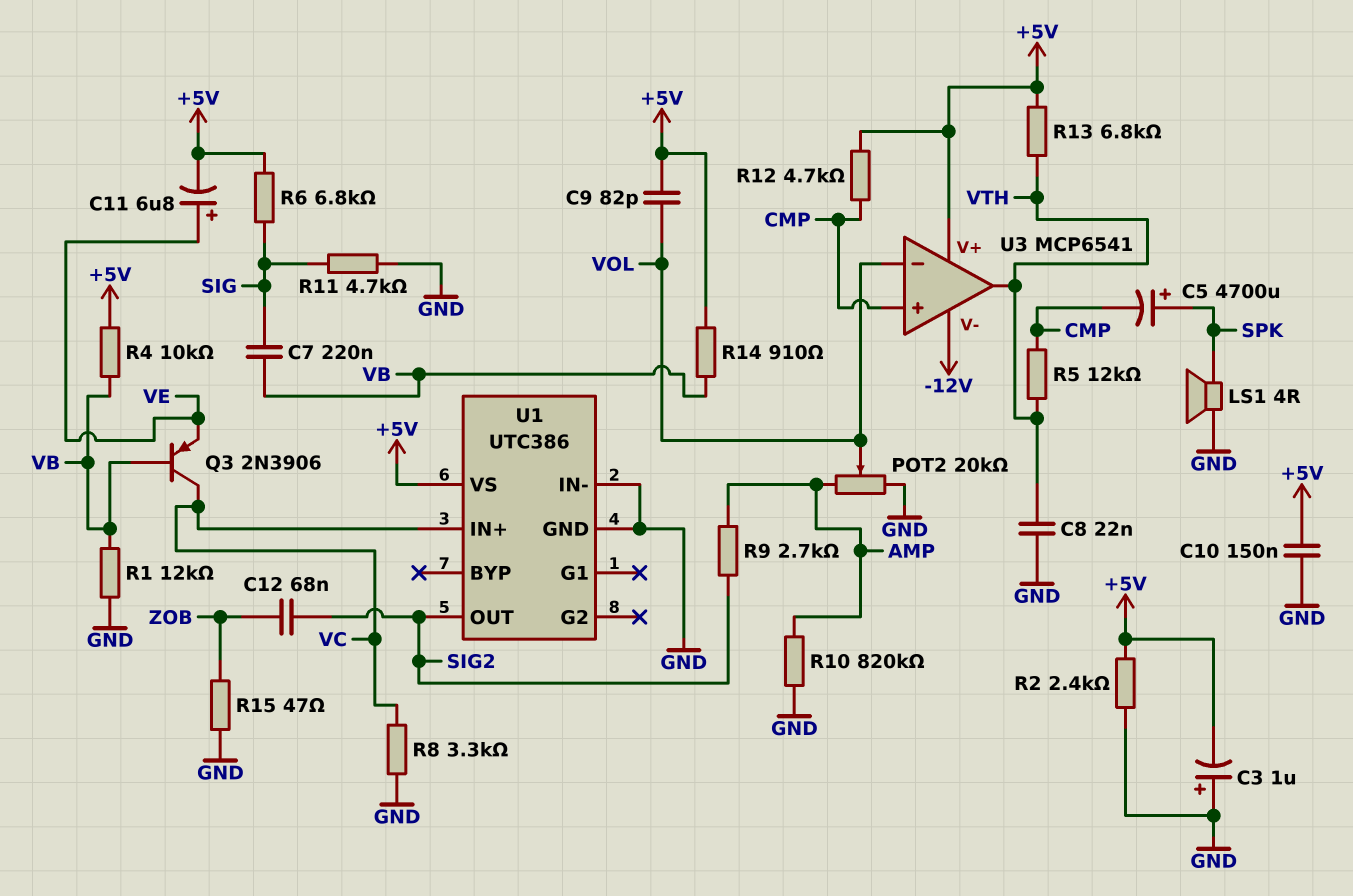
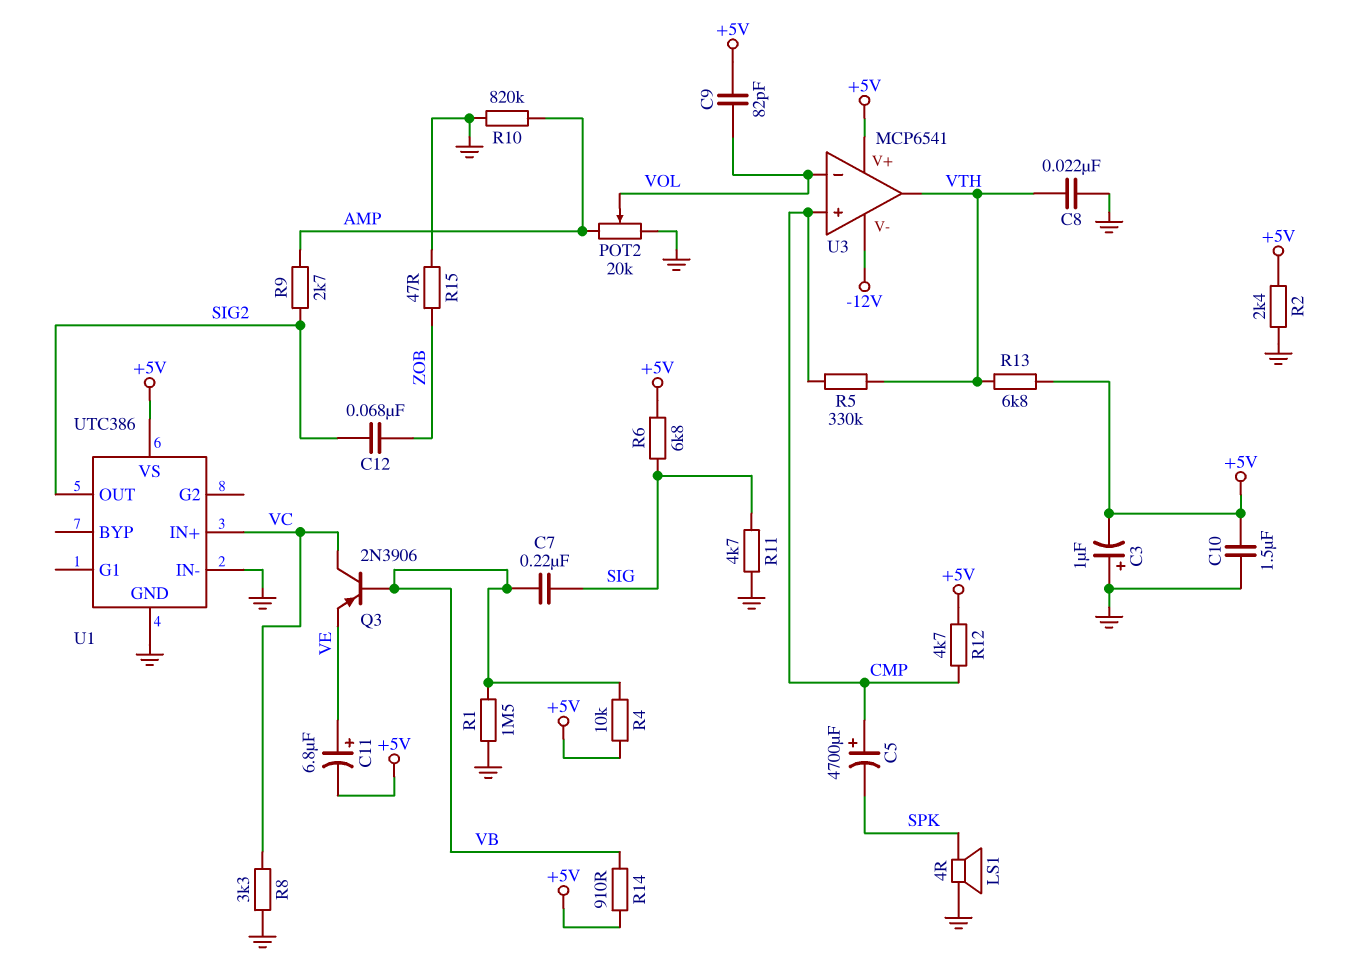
C5: 4700uF (plus SPK, minus CMP) -> 4700uF (plus CMP, minus SPK)
C10: 150nF (+5V, GND) -> 1.5uF (+5V, GND)
R1: 12k (GND, VB) -> 1.5M (GND, VB)
R5: 12k (CMP, VTH) -> 330k (CMP, VTH)

